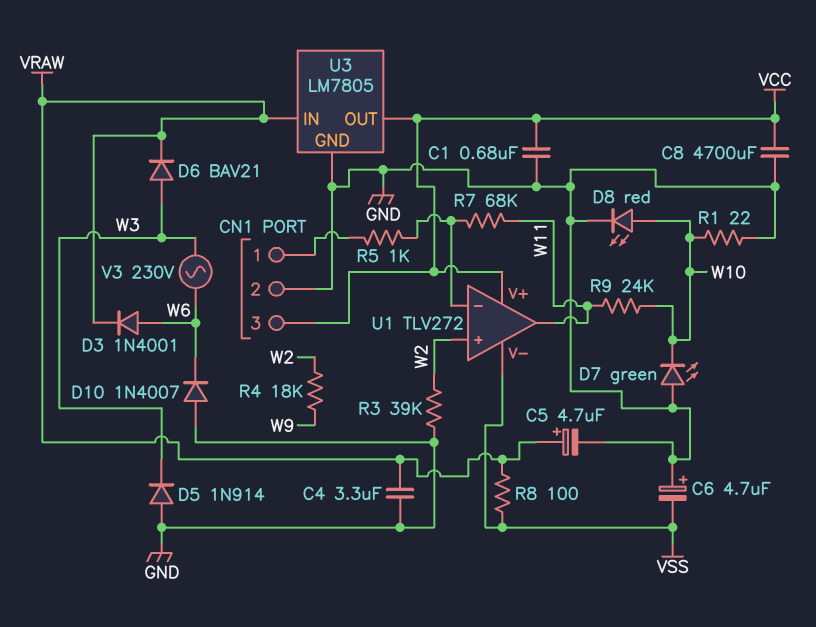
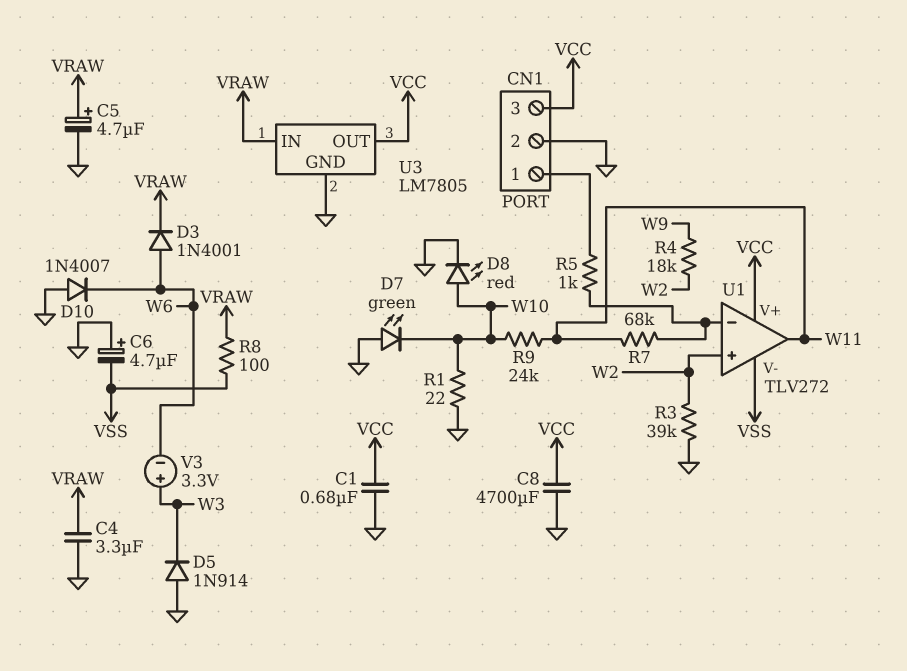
D6: diode BAV21 (A W3, K VRAW) -> none
V3: AC 230V (W3, W6) -> 3.3V (plus W3, minus W6)

